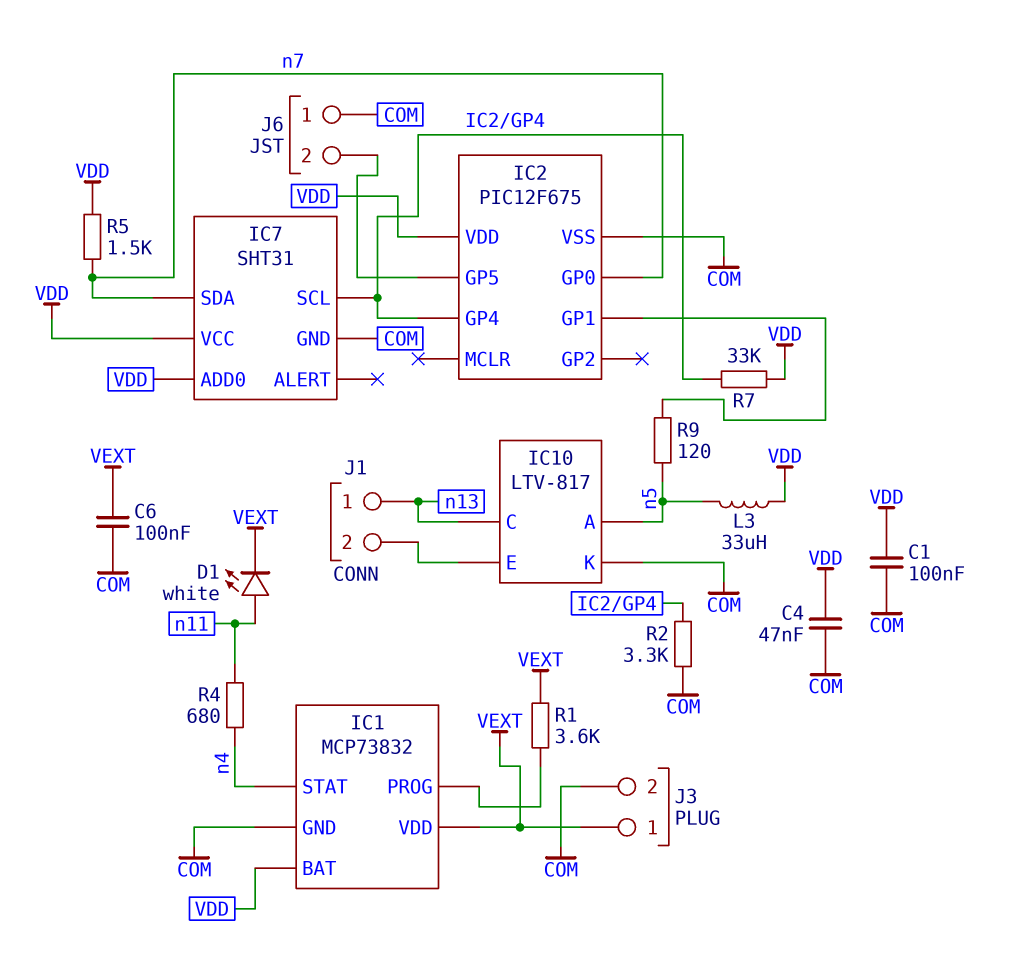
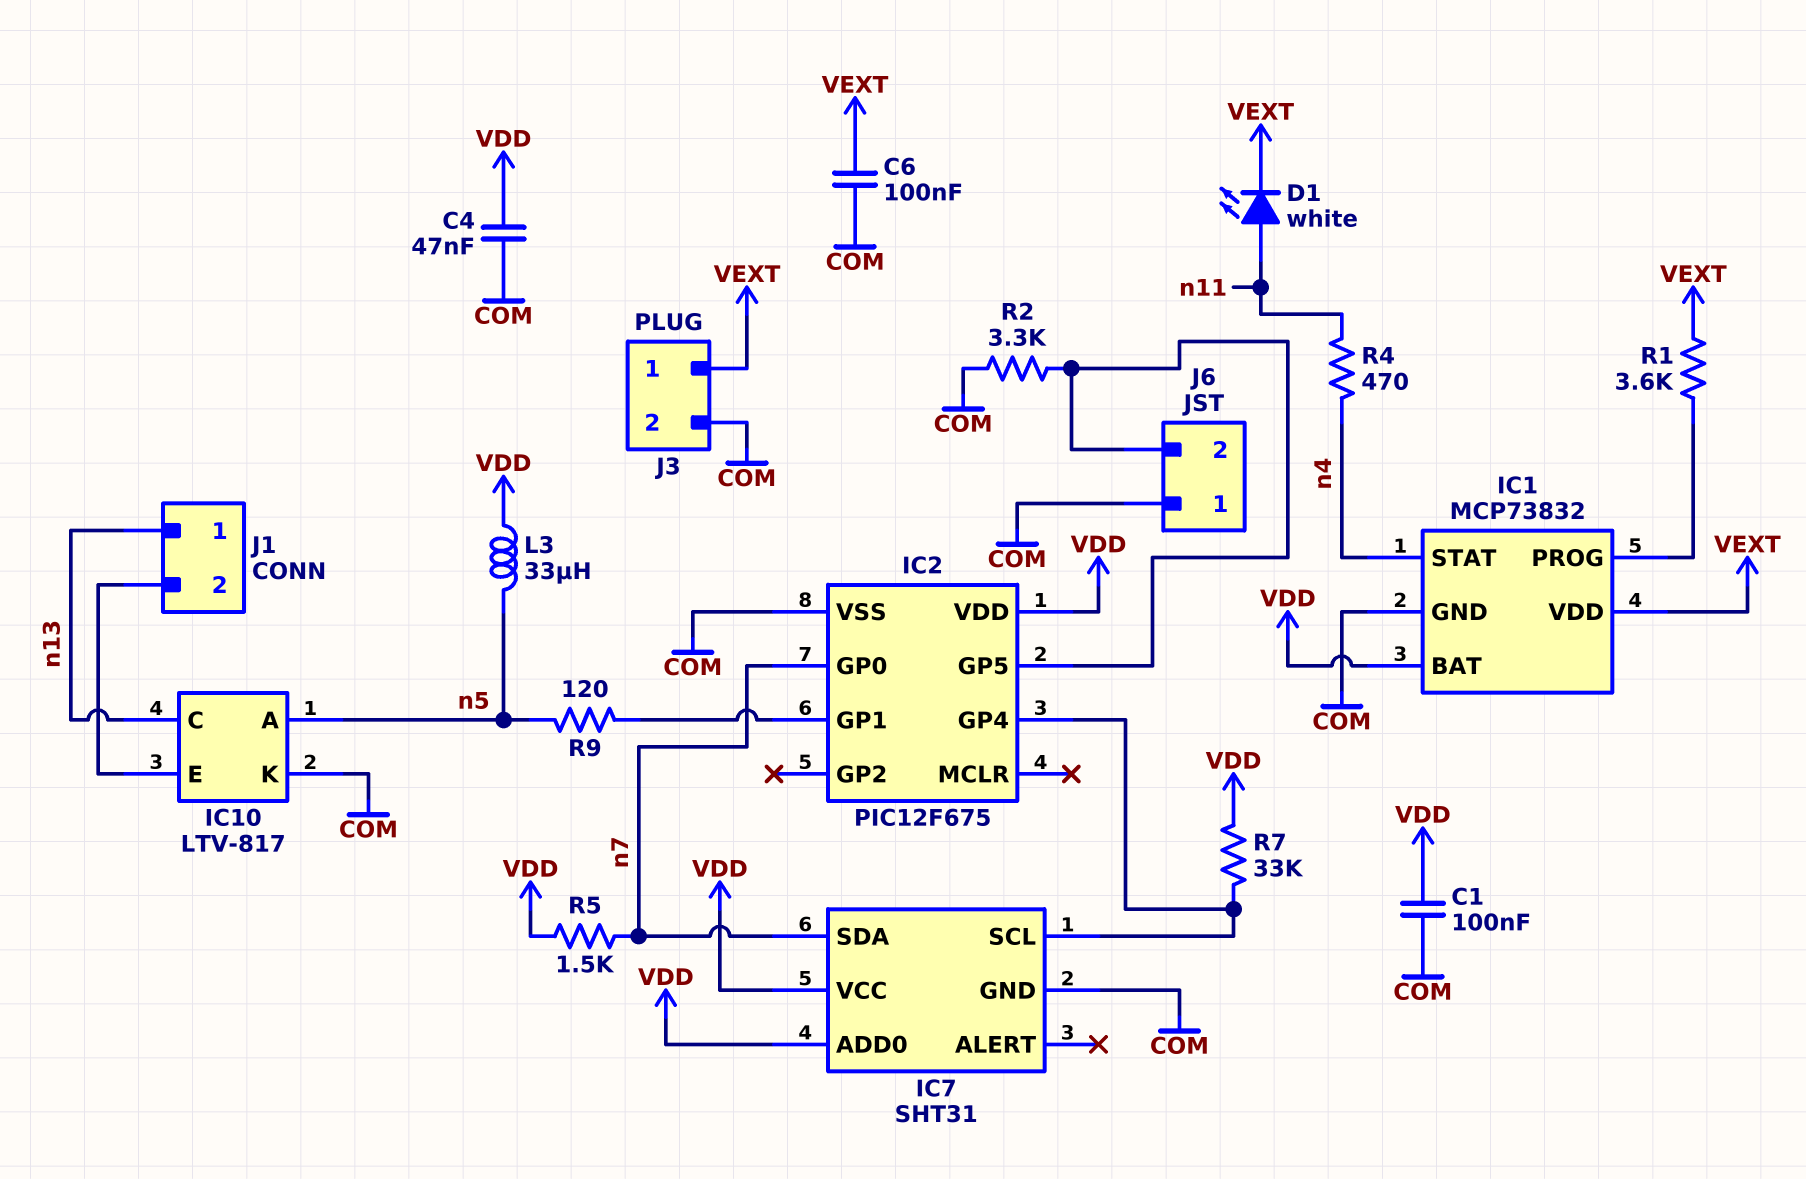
R2: 3.3k (COM, IC2/GP4) -> 3.3k (COM, IC2/GP5)
R4: 680 (n4, n11) -> 470 (n4, n11)

